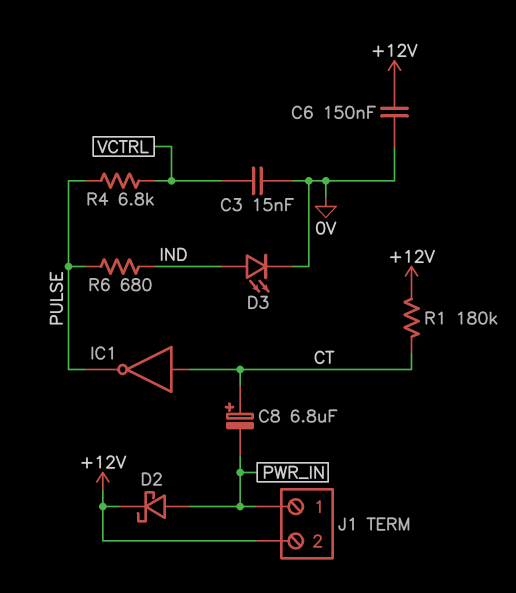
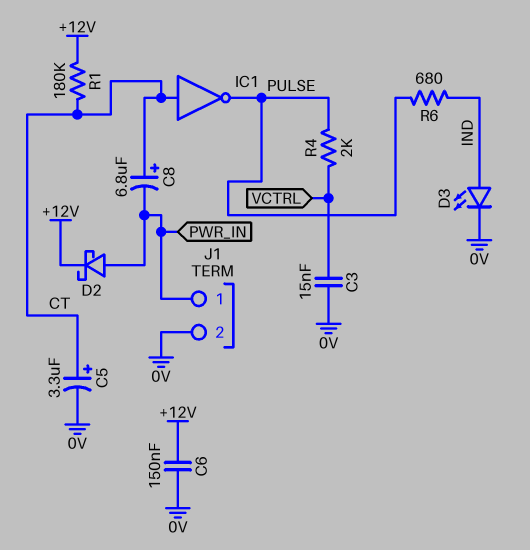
C5: none -> 3.3uF (plus CT, minus 0V)
J1 pin 2: +12V -> 0V
R4: 6.8k (PULSE, VCTRL) -> 2k (PULSE, VCTRL)

